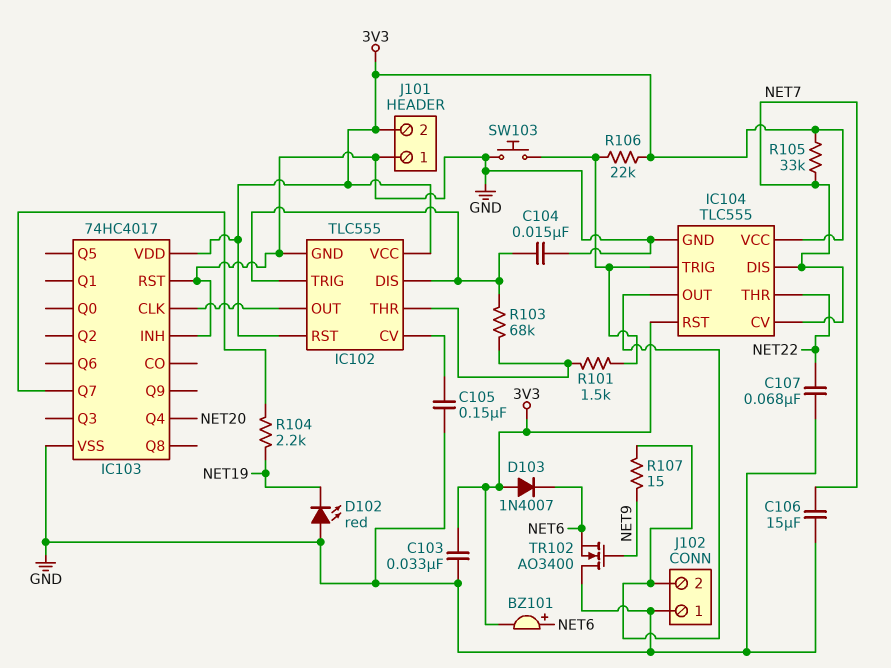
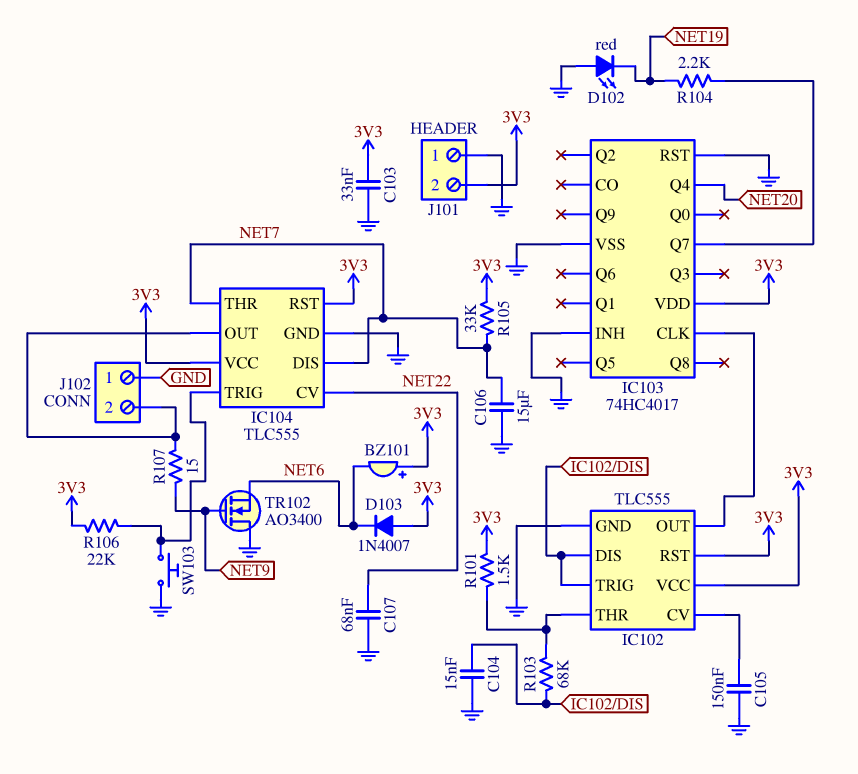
BZ101: buzzer (plus NET6, minus 3V3) -> buzzer (plus 3V3, minus NET6)
IC104 pin CV: NET7 -> NET22
IC104 pin THR: NET22 -> NET7
R101: 1.5k (IC102/THR, IC104/TRIG) -> 1.5k (3V3, IC102/THR)

